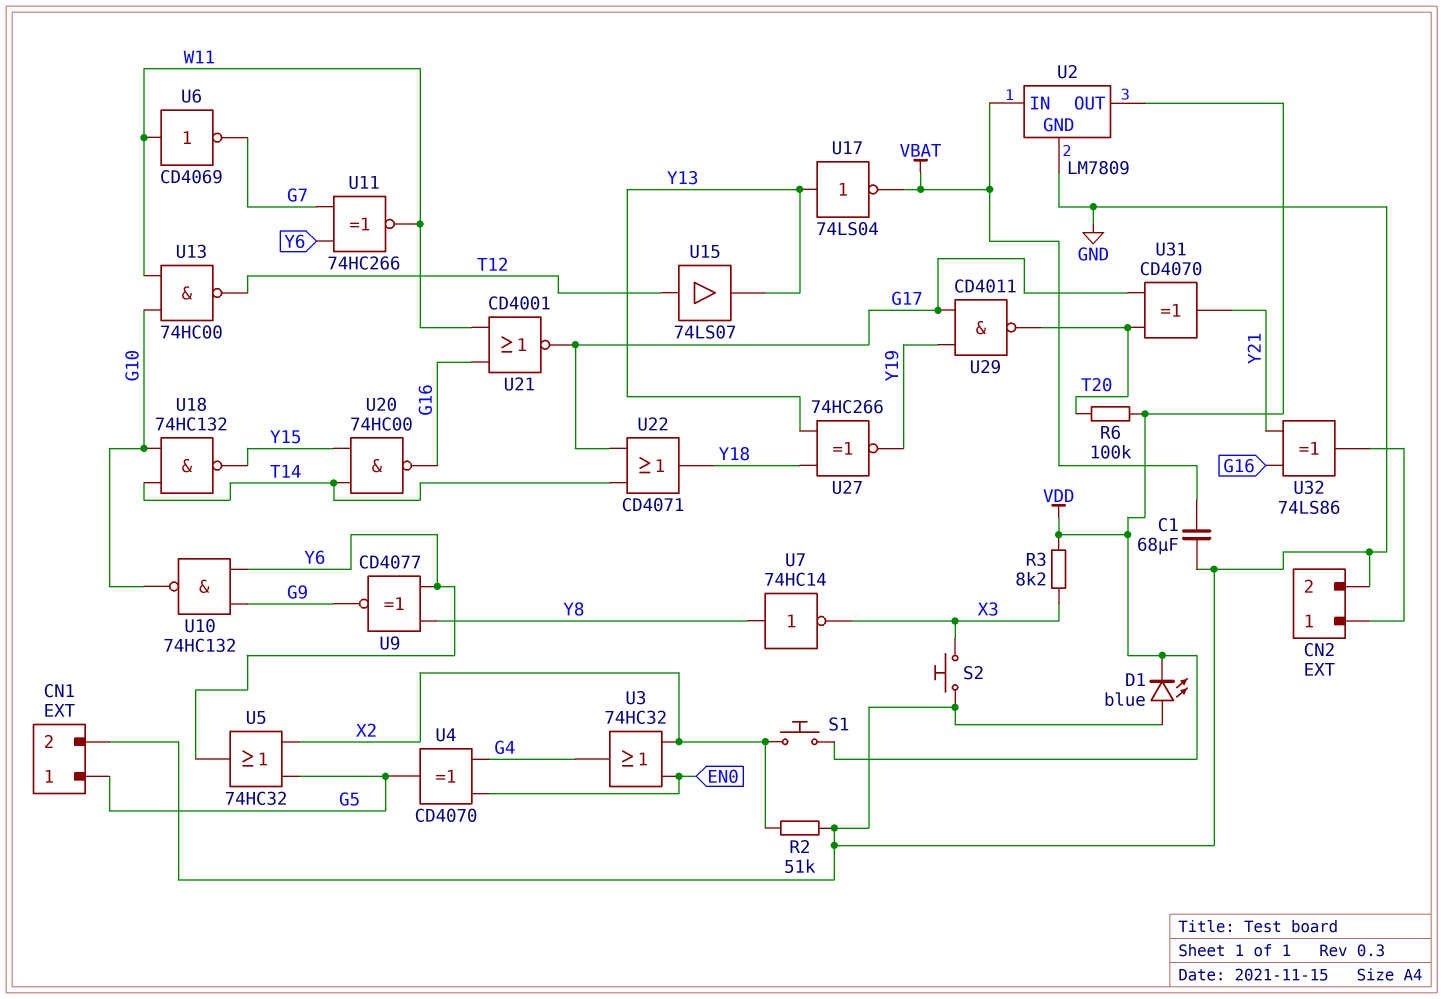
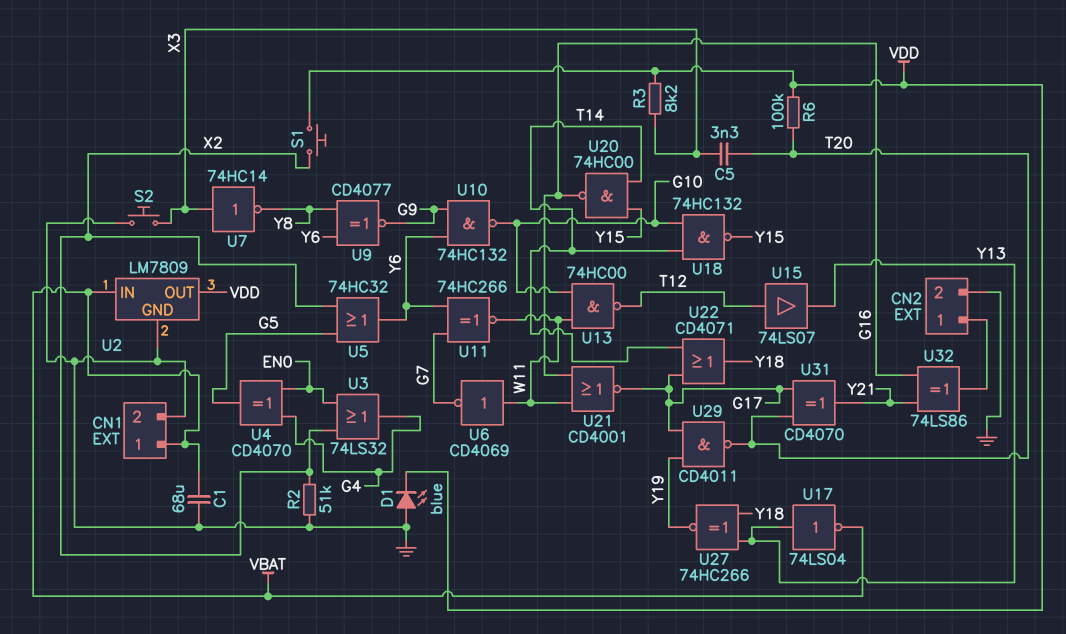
C5: none -> 3.3nF (T20, X3)
CN1 pin 1: G5 -> VBAT
U3: OR 74HC32 (in EN0, in X2, out G4) -> OR 74LS32 (in EN0, in X2, out G4)
U7: NOT 74HC14 (in Y8, out X3) -> NOT 74HC14 (in X3, out Y8)

